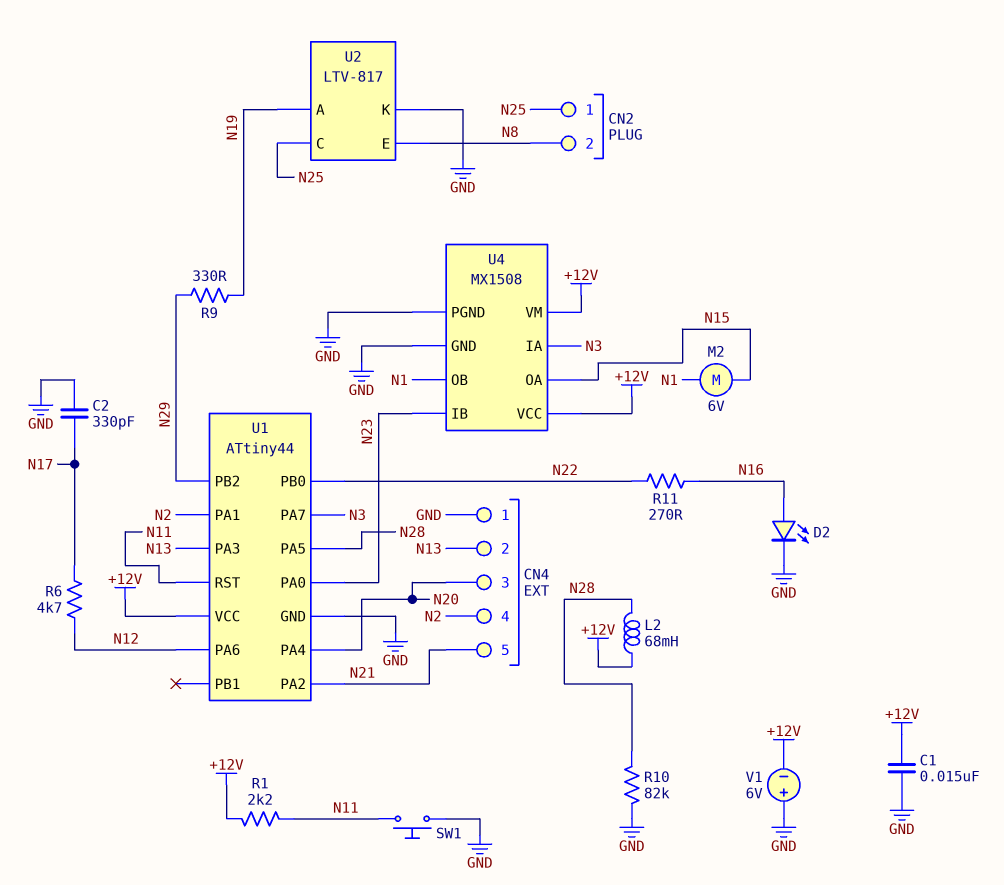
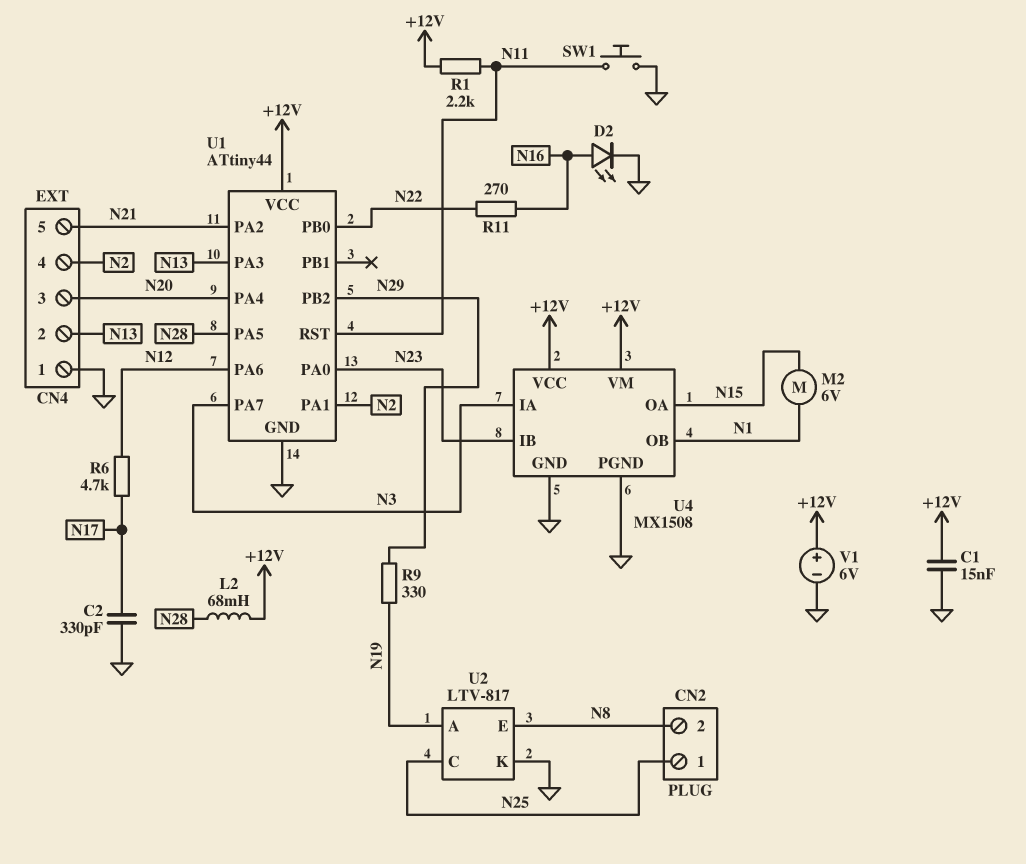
R10: 82k (GND, N28) -> none
V1: 6V (plus GND, minus +12V) -> 6V (plus +12V, minus GND)

